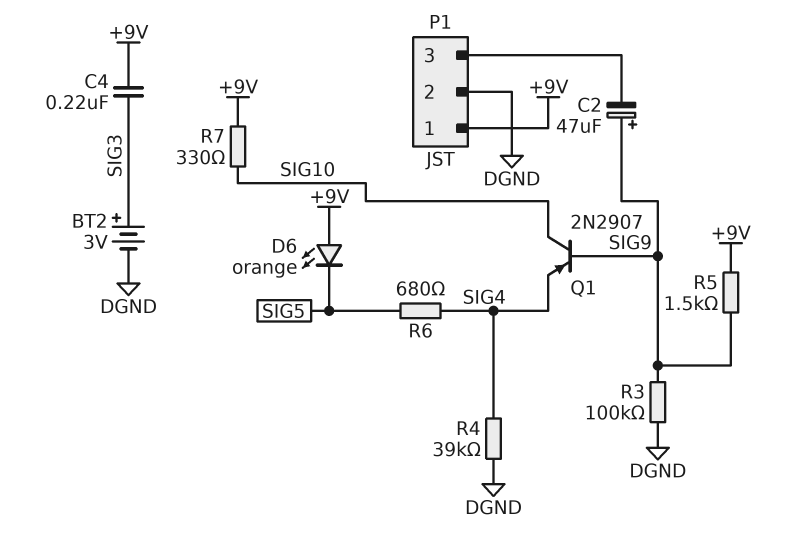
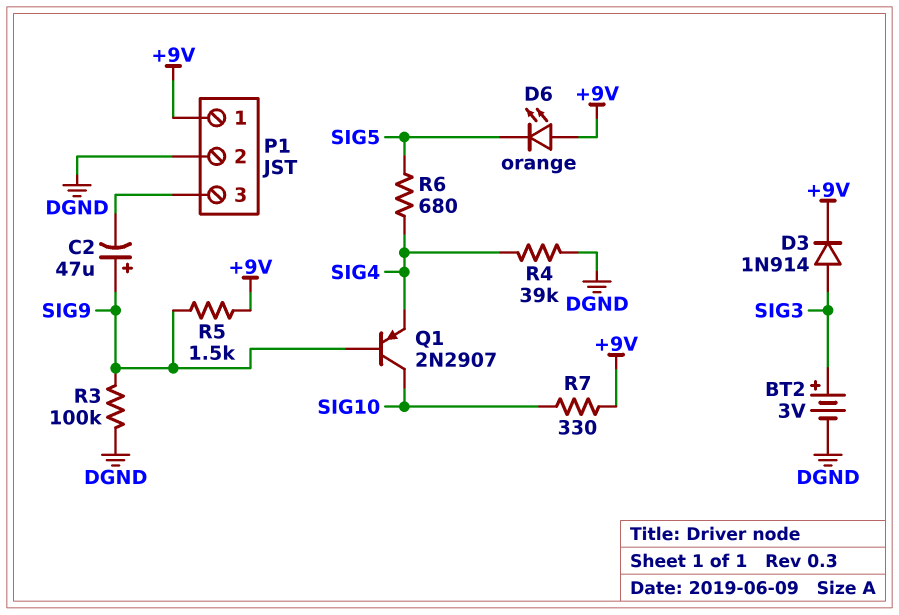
C4: 220nF (+9V, SIG3) -> none
D3: none -> diode 1N914 (A SIG3, K +9V)

